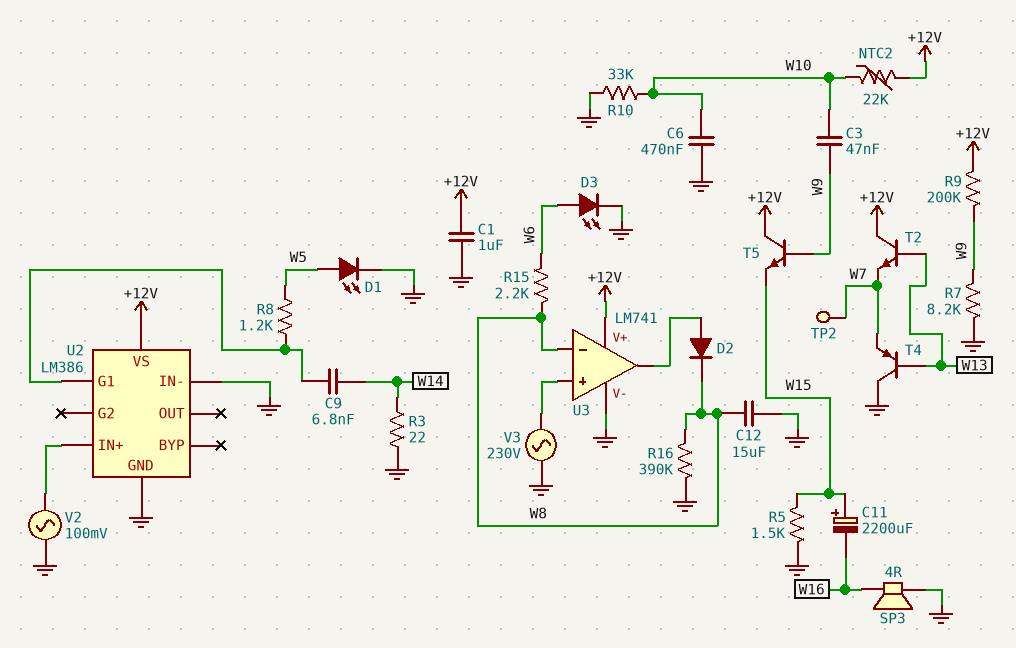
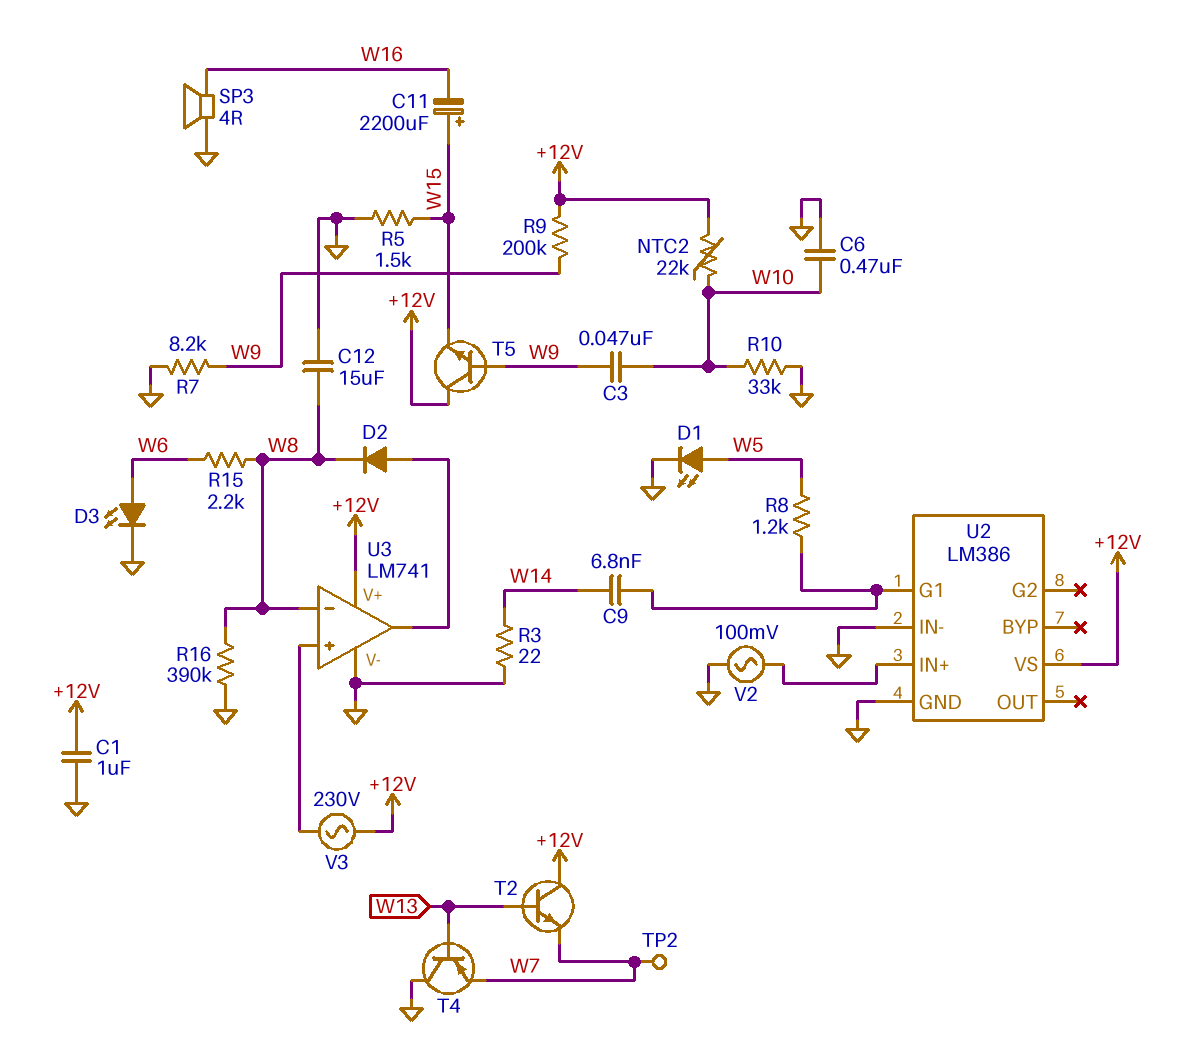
V3: AC 230V (GND, U3/in+) -> AC 230V (+12V, U3/in+)

